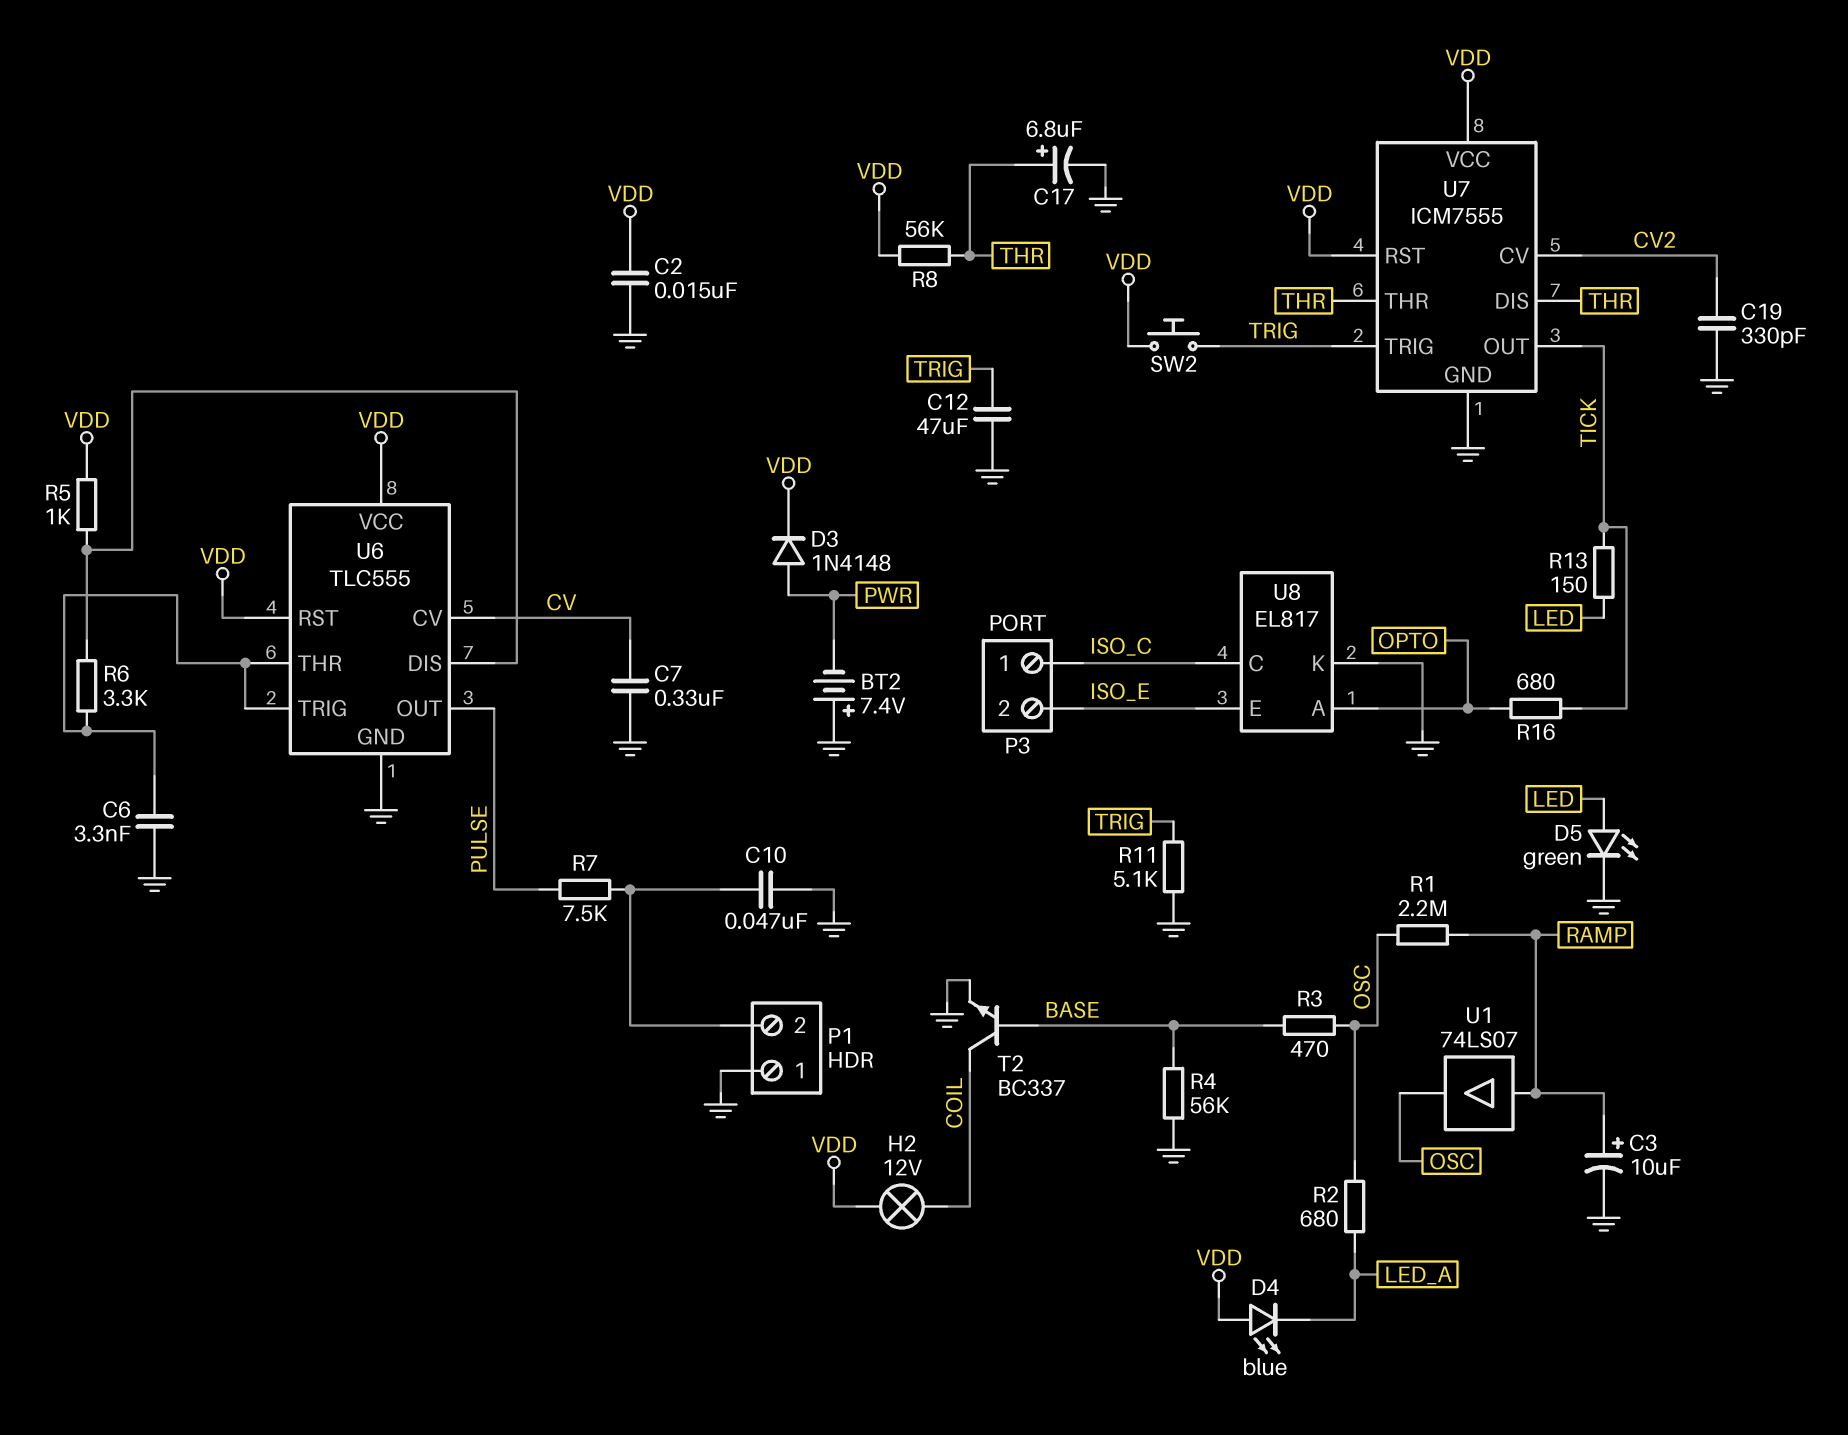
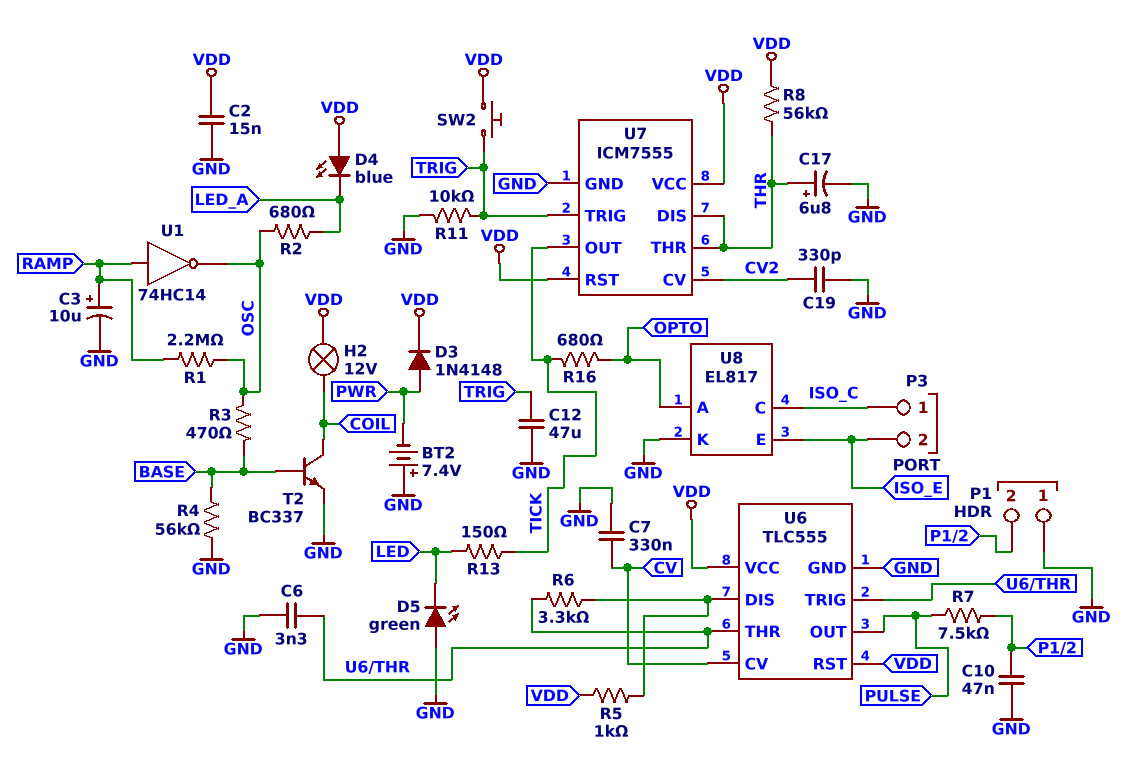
D5: LED green (A LED, K GND) -> LED green (A GND, K LED)
R11: 5.1k (GND, TRIG) -> 10k (GND, TRIG)
U1: buffer 74LS07 (in RAMP, out OSC) -> NOT 74HC14 (in RAMP, out OSC)

